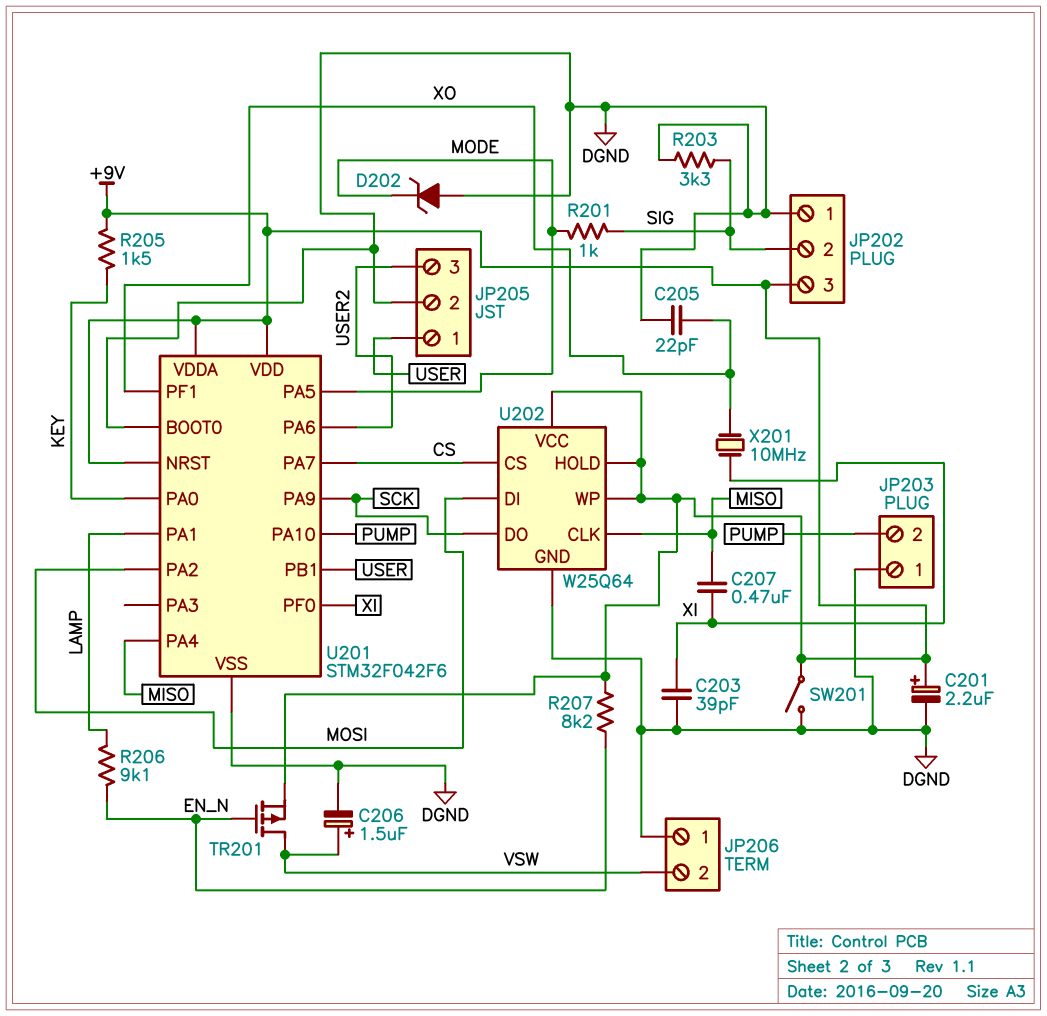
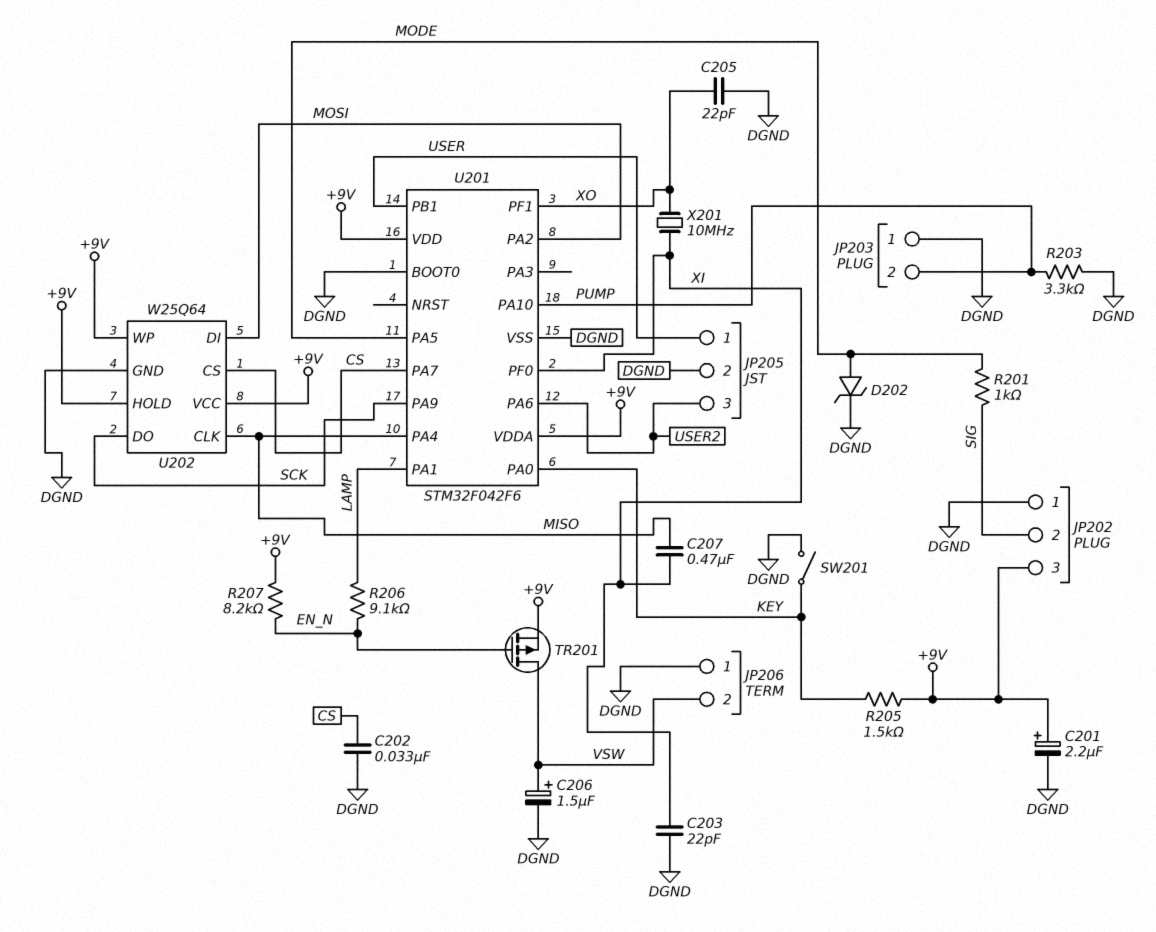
C202: none -> 33nF (CS, DGND)
C203: 39pF (DGND, XI) -> 22pF (DGND, XI)
D202: zener (A DGND, K MODE) -> zener (A MODE, K DGND)
R203: 3.3k (DGND, SIG) -> 3.3k (DGND, PUMP)
SW201: switch (+9V, DGND) -> switch (DGND, KEY)
U201 pin NRST: +9V -> none

